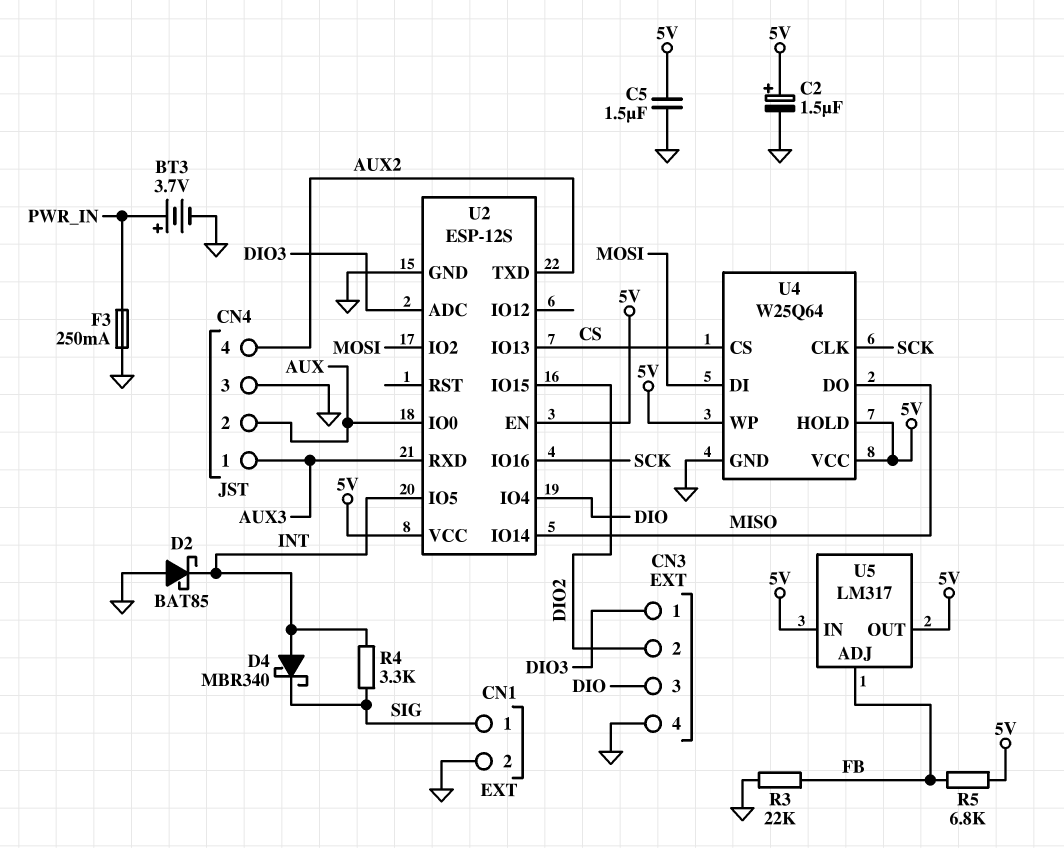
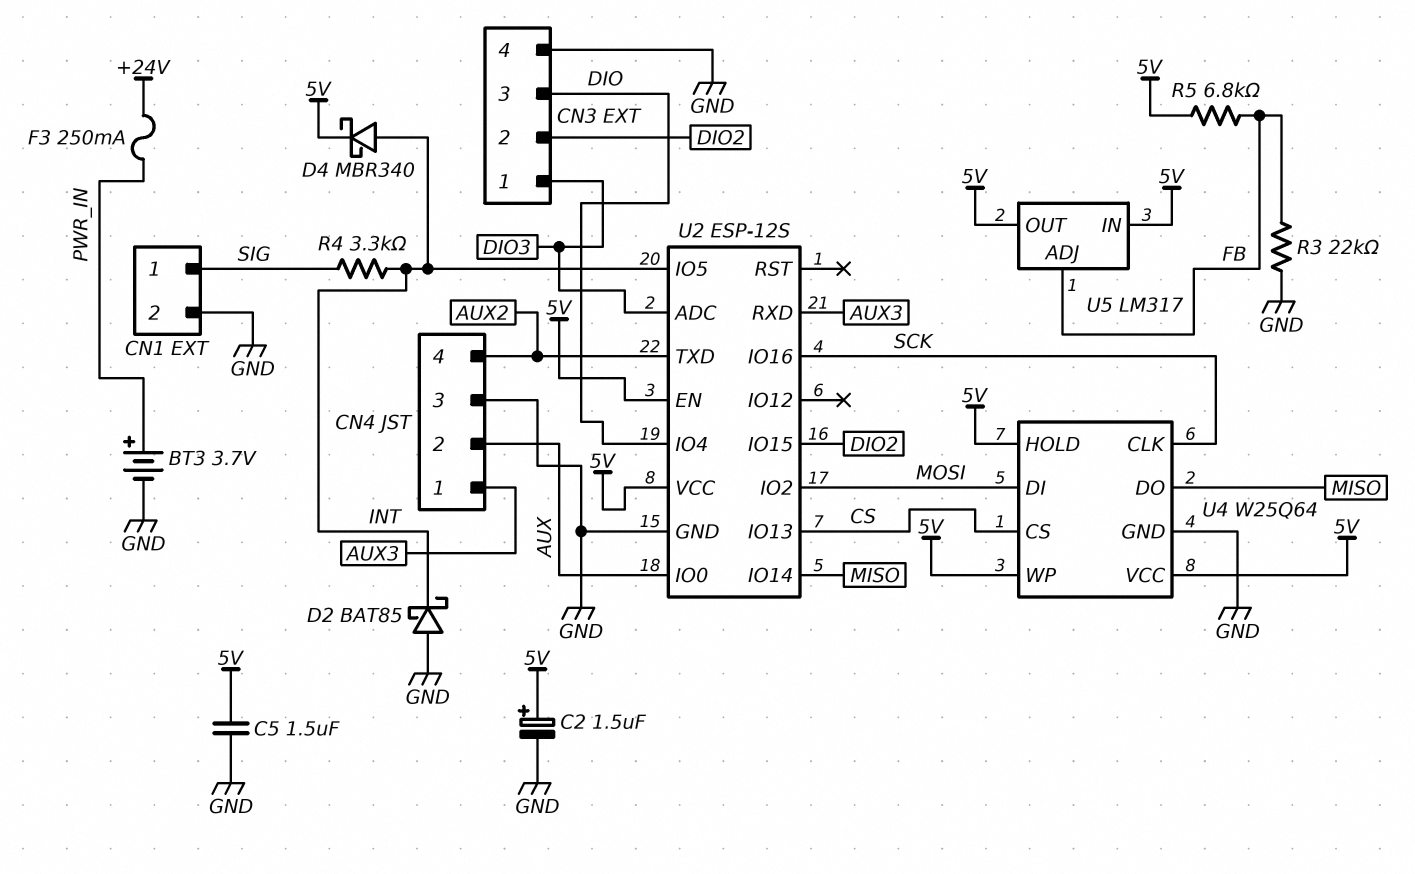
D4: schottky MBR340 (A INT, K SIG) -> schottky MBR340 (A INT, K 5V)
F3: 250mA (GND, PWR_IN) -> 250mA (+24V, PWR_IN)

